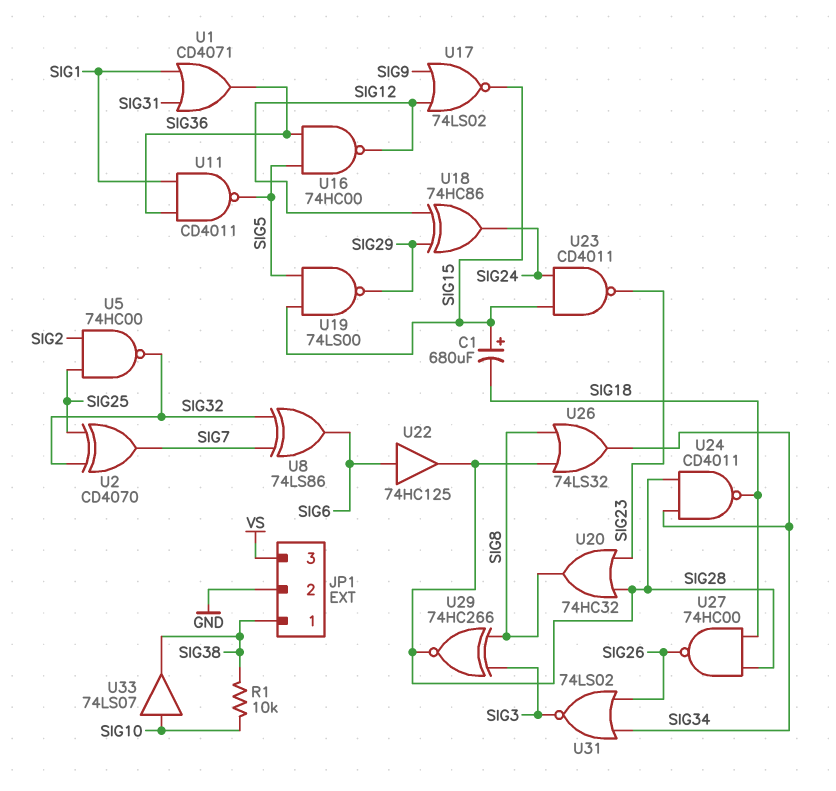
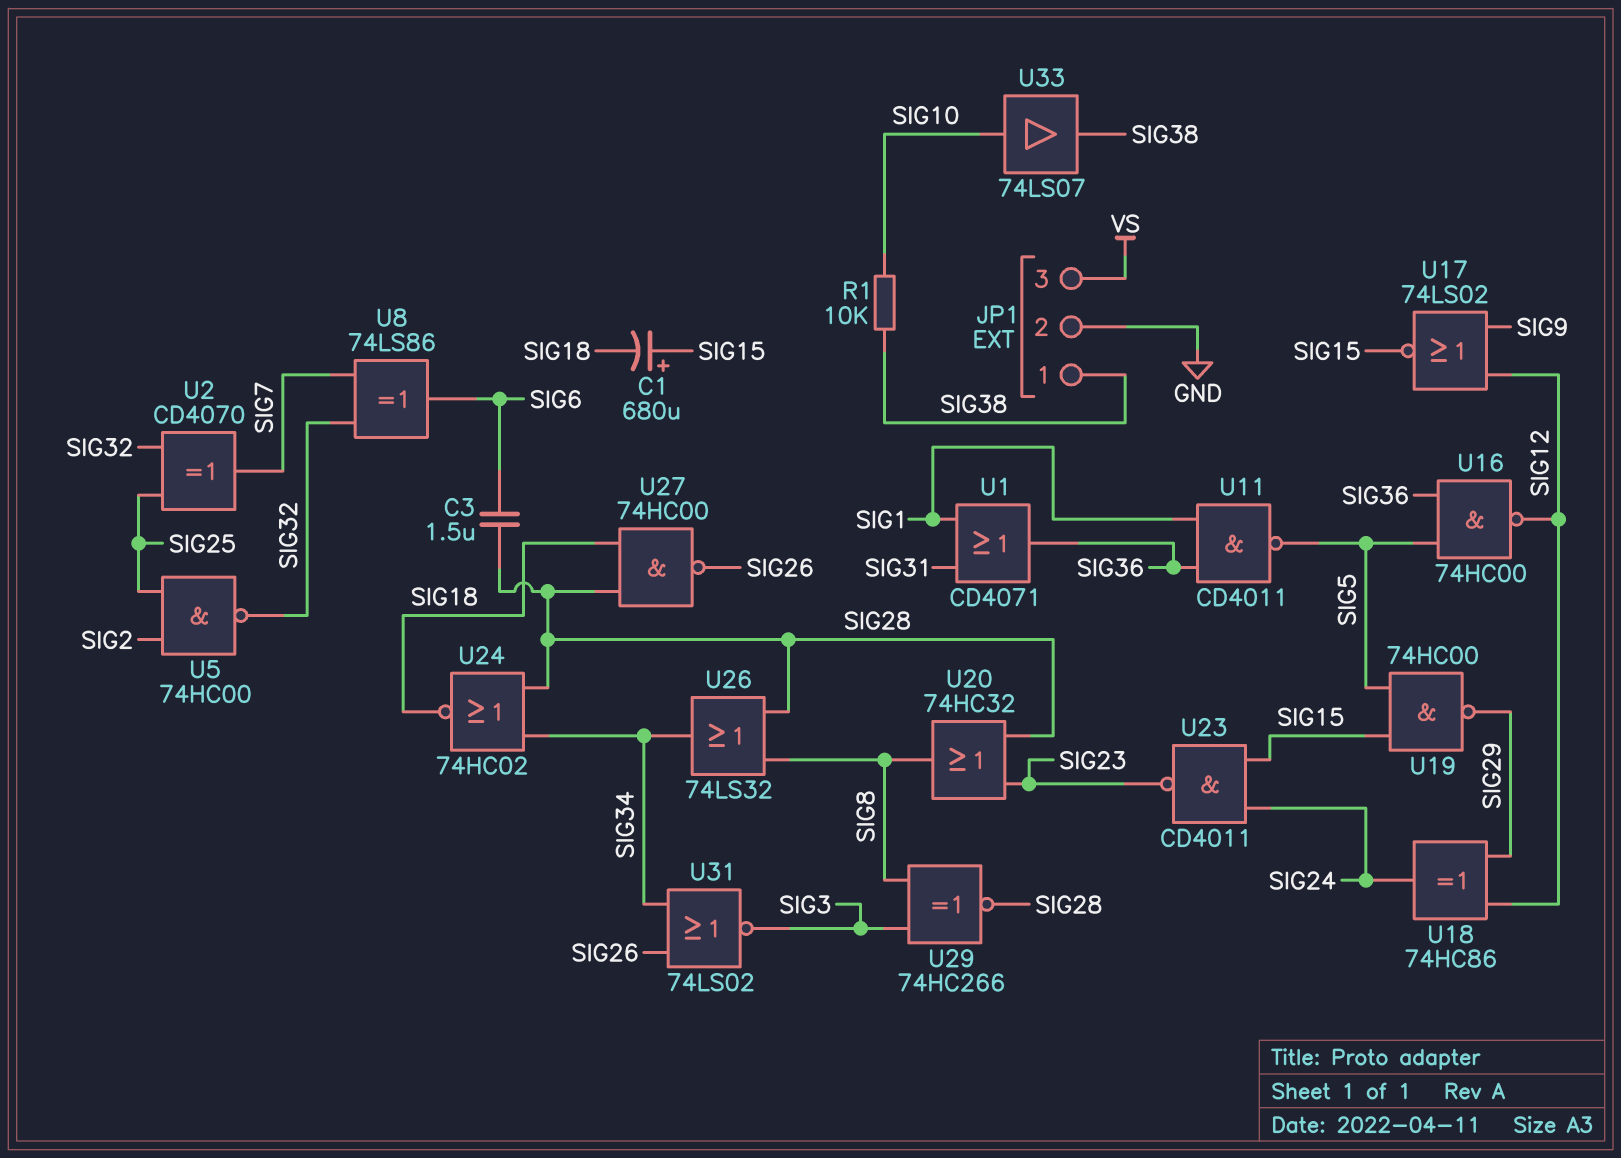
C3: none -> 1.5uF (SIG6, SIG28)
U19: NAND 74LS00 (in SIG5, in SIG15, out SIG29) -> NAND 74HC00 (in SIG5, in SIG15, out SIG29)
U22: buffer 74HC125 (in SIG6, out SIG28) -> none
U24: NAND CD4011 (in SIG28, in SIG34, out SIG18) -> NOR 74HC02 (in SIG28, in SIG34, out SIG18)

